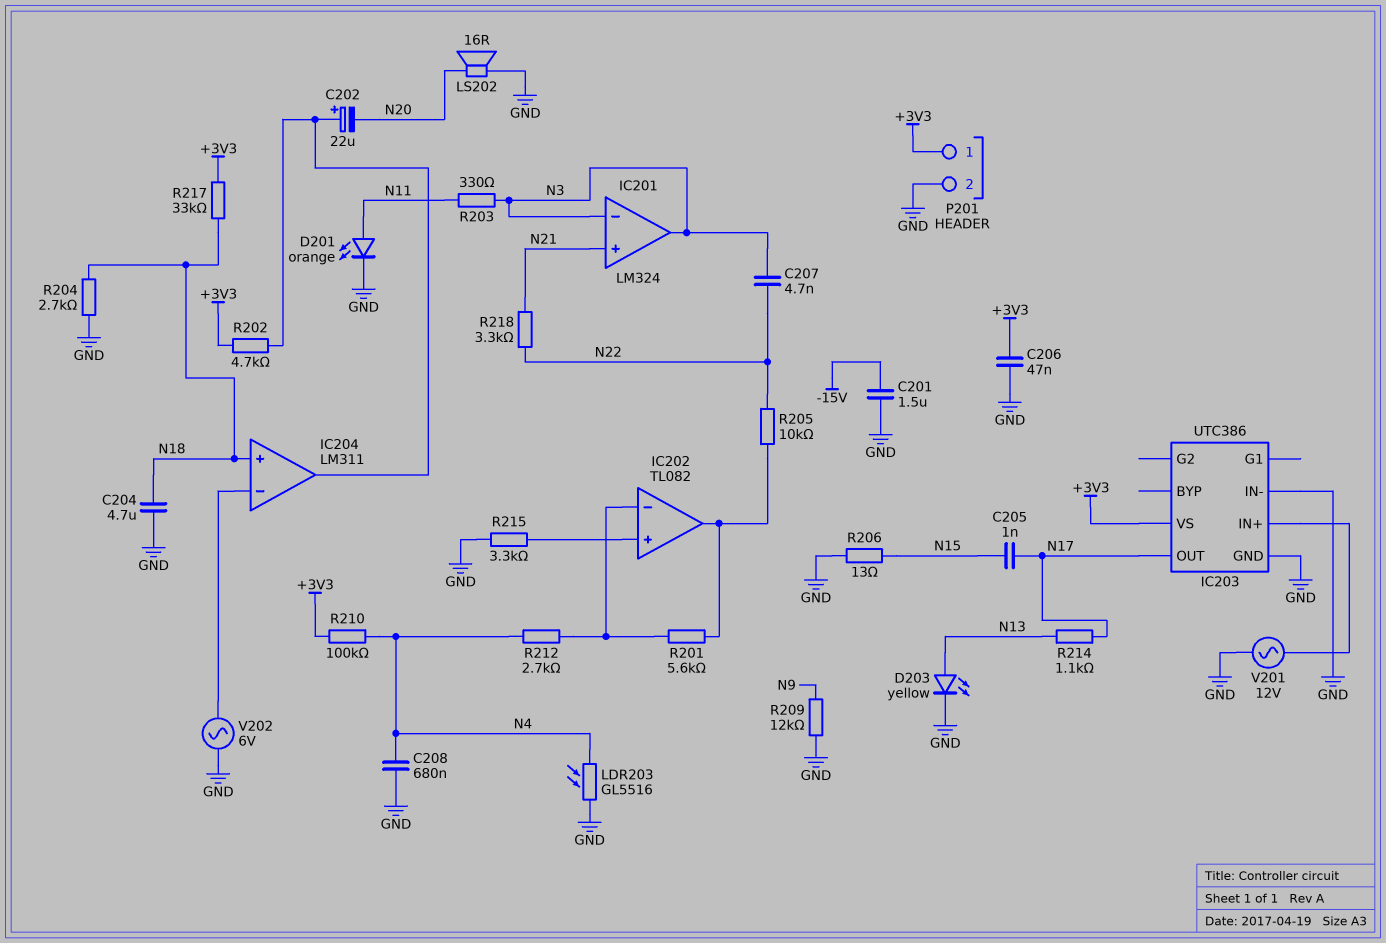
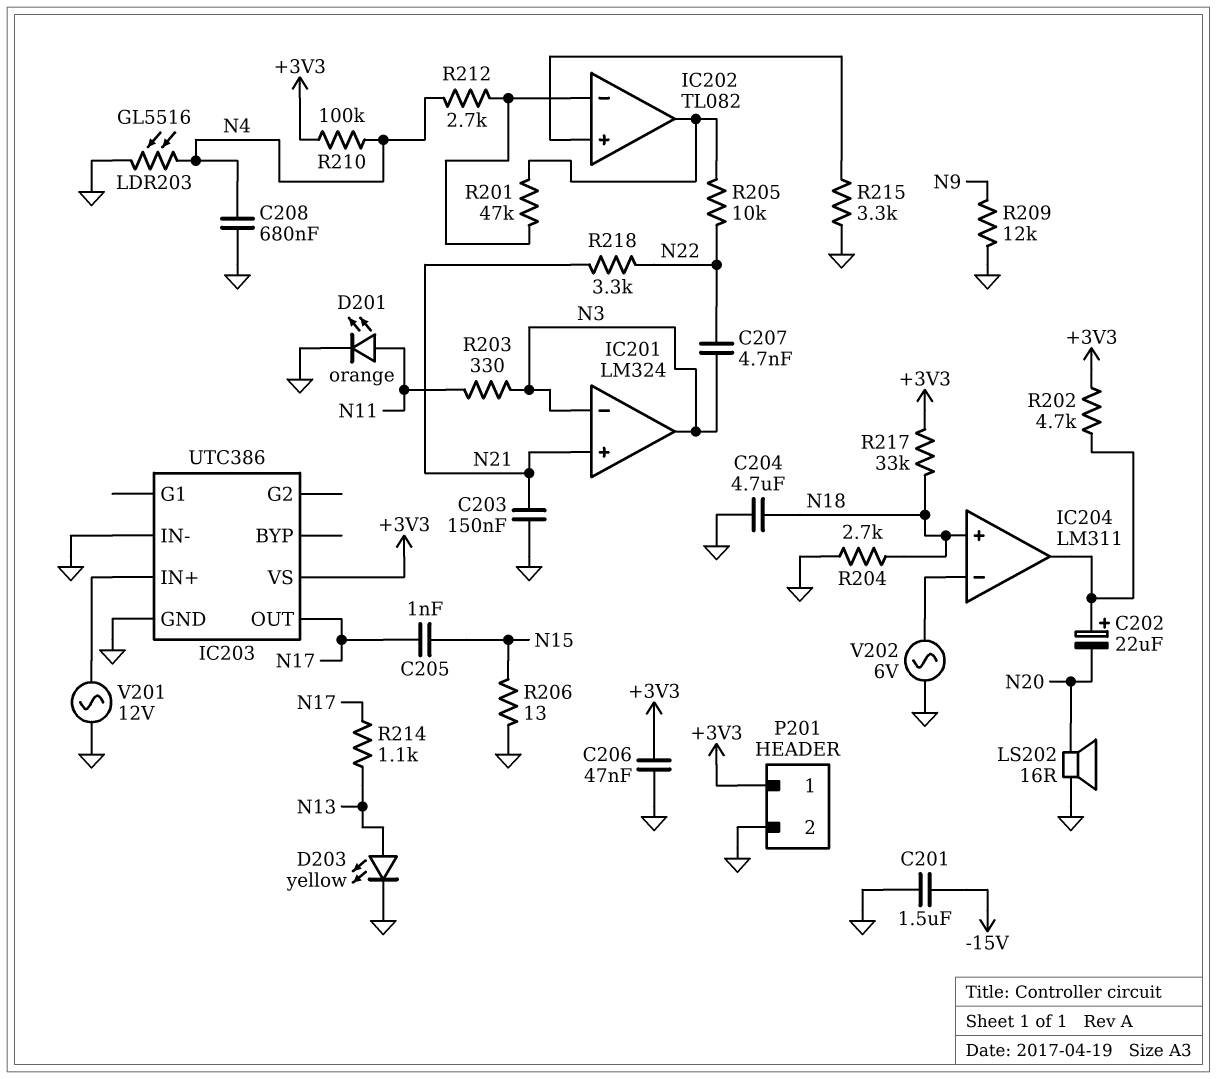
C203: none -> 150nF (GND, N21)
R201: 5.6k (IC202/in-, IC202/out) -> 47k (IC202/in-, IC202/out)

